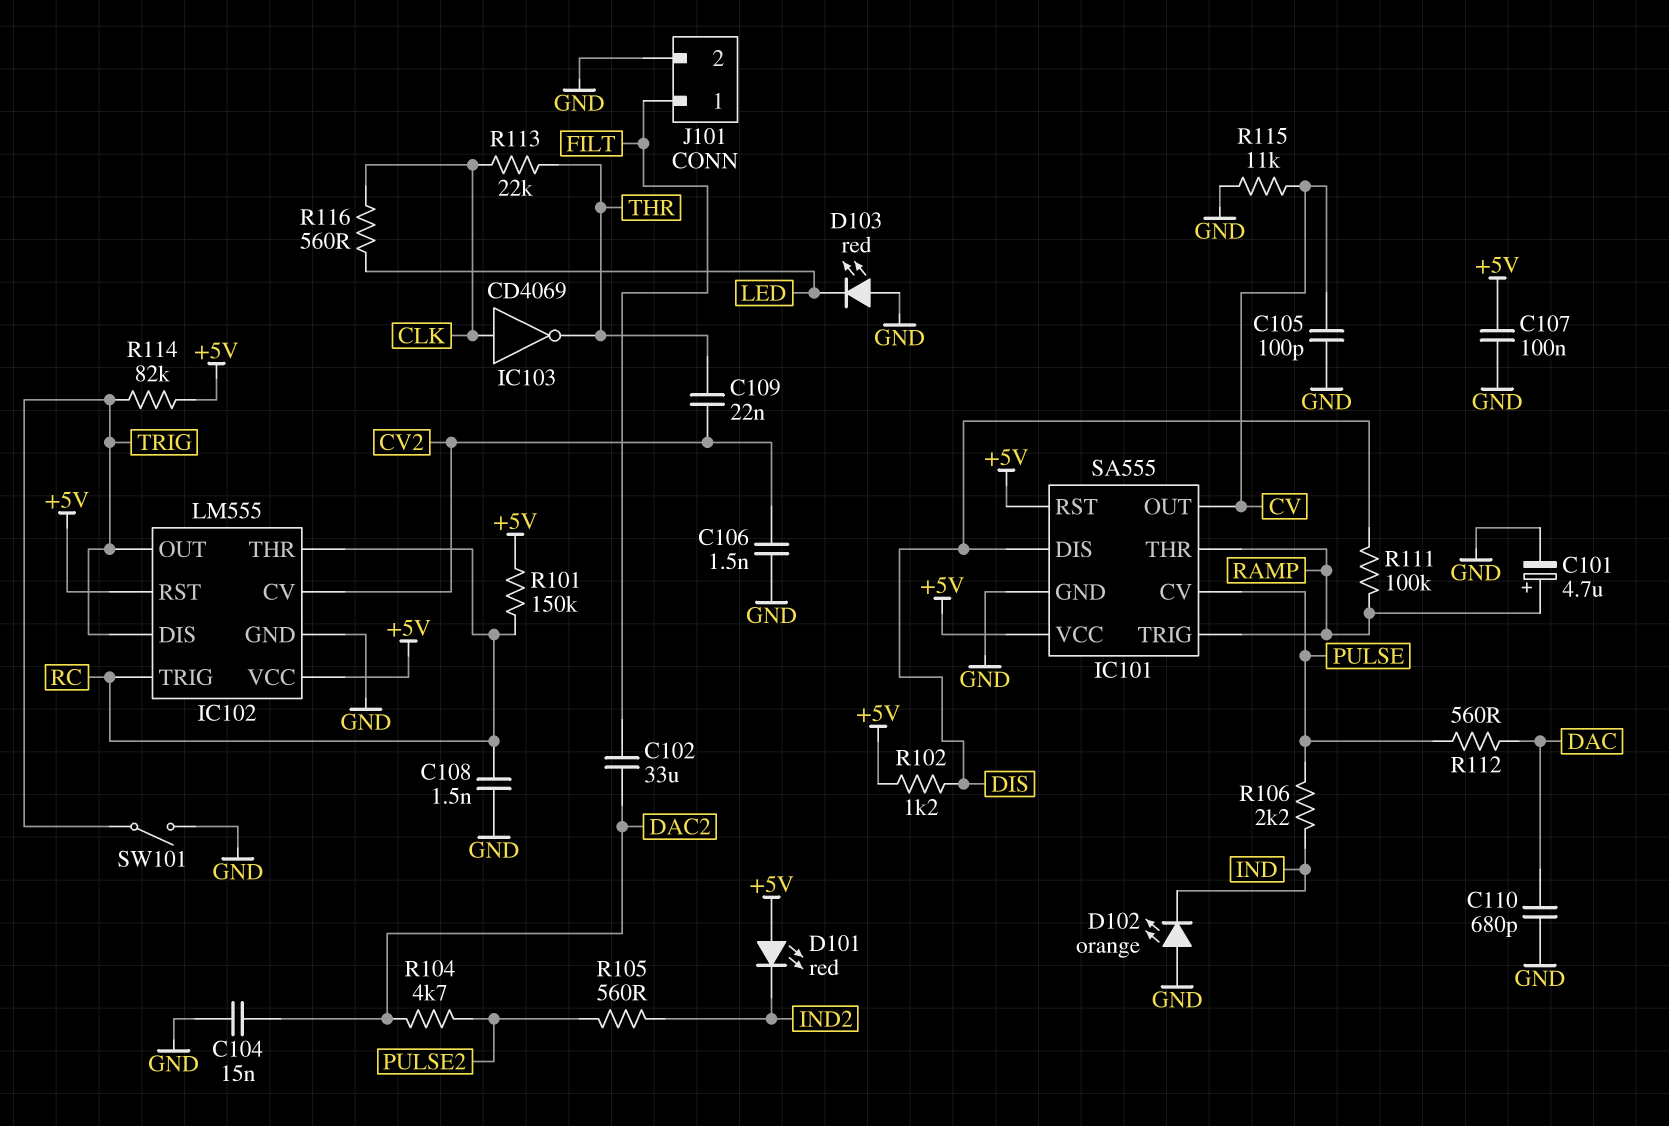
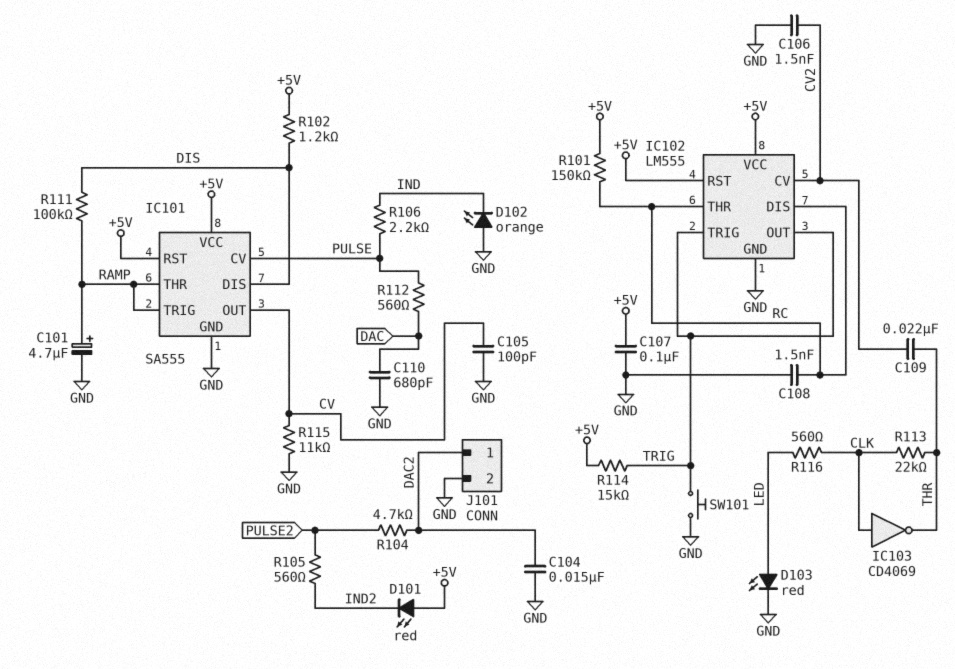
C102: 33uF (DAC2, FILT) -> none
D103: LED red (A GND, K LED) -> LED red (A LED, K GND)
IC102 pin DIS: TRIG -> RC
IC102 pin TRIG: RC -> TRIG
J101 pin 1: FILT -> DAC2
R114: 82k (+5V, TRIG) -> 15k (+5V, TRIG)
SW101: switch (GND, TRIG) -> button (GND, TRIG)

